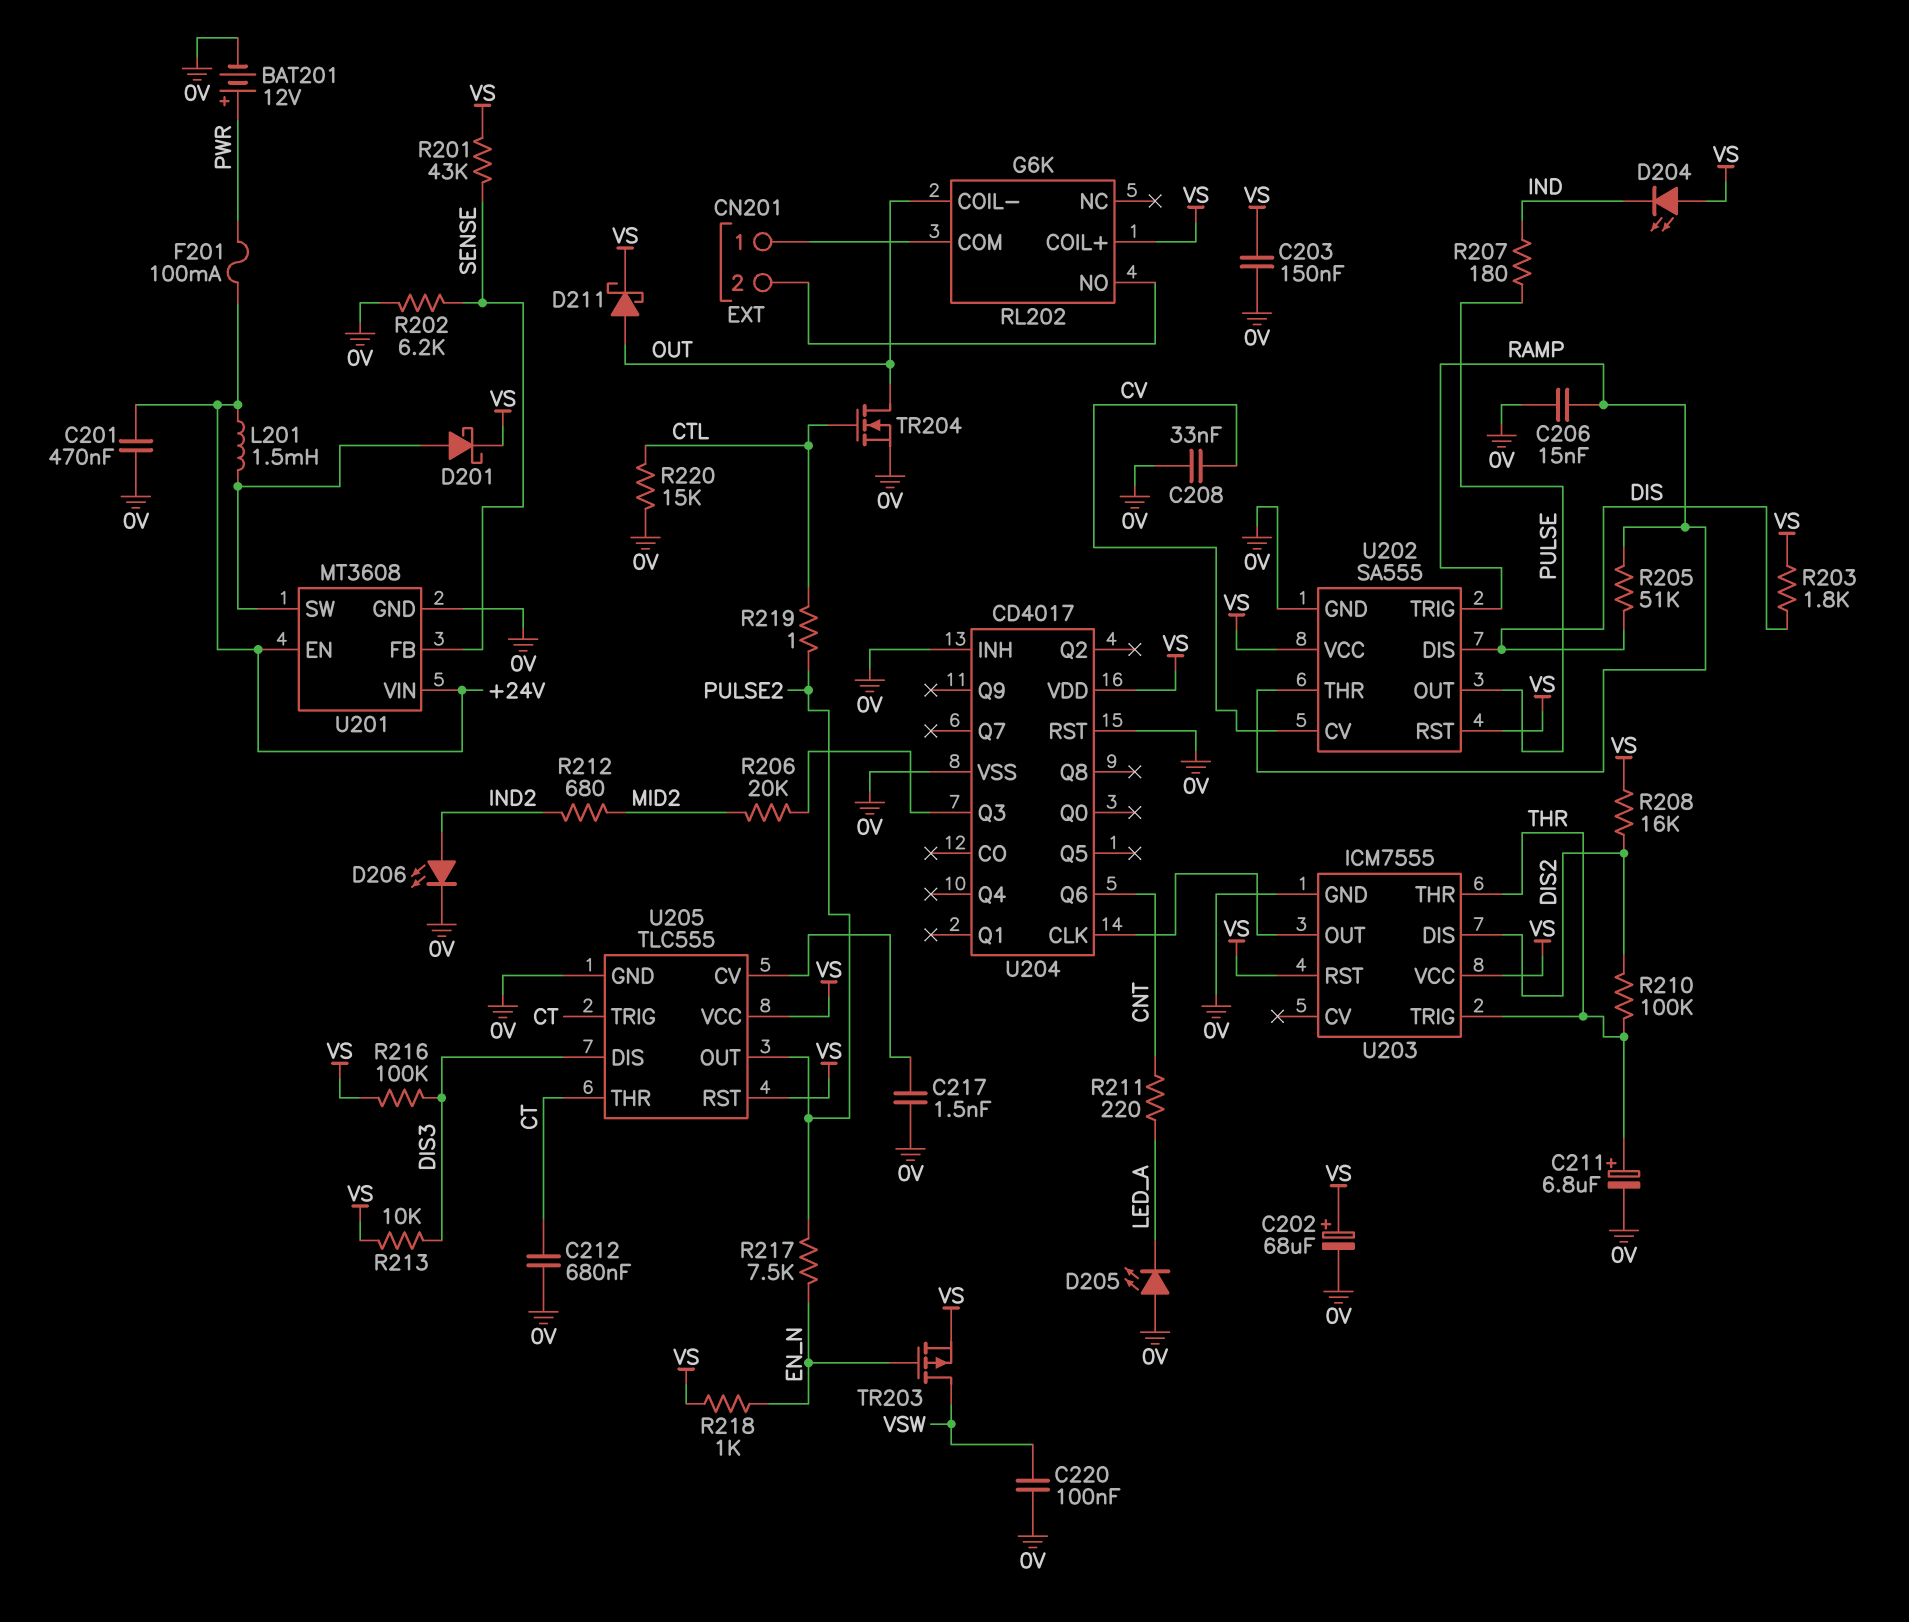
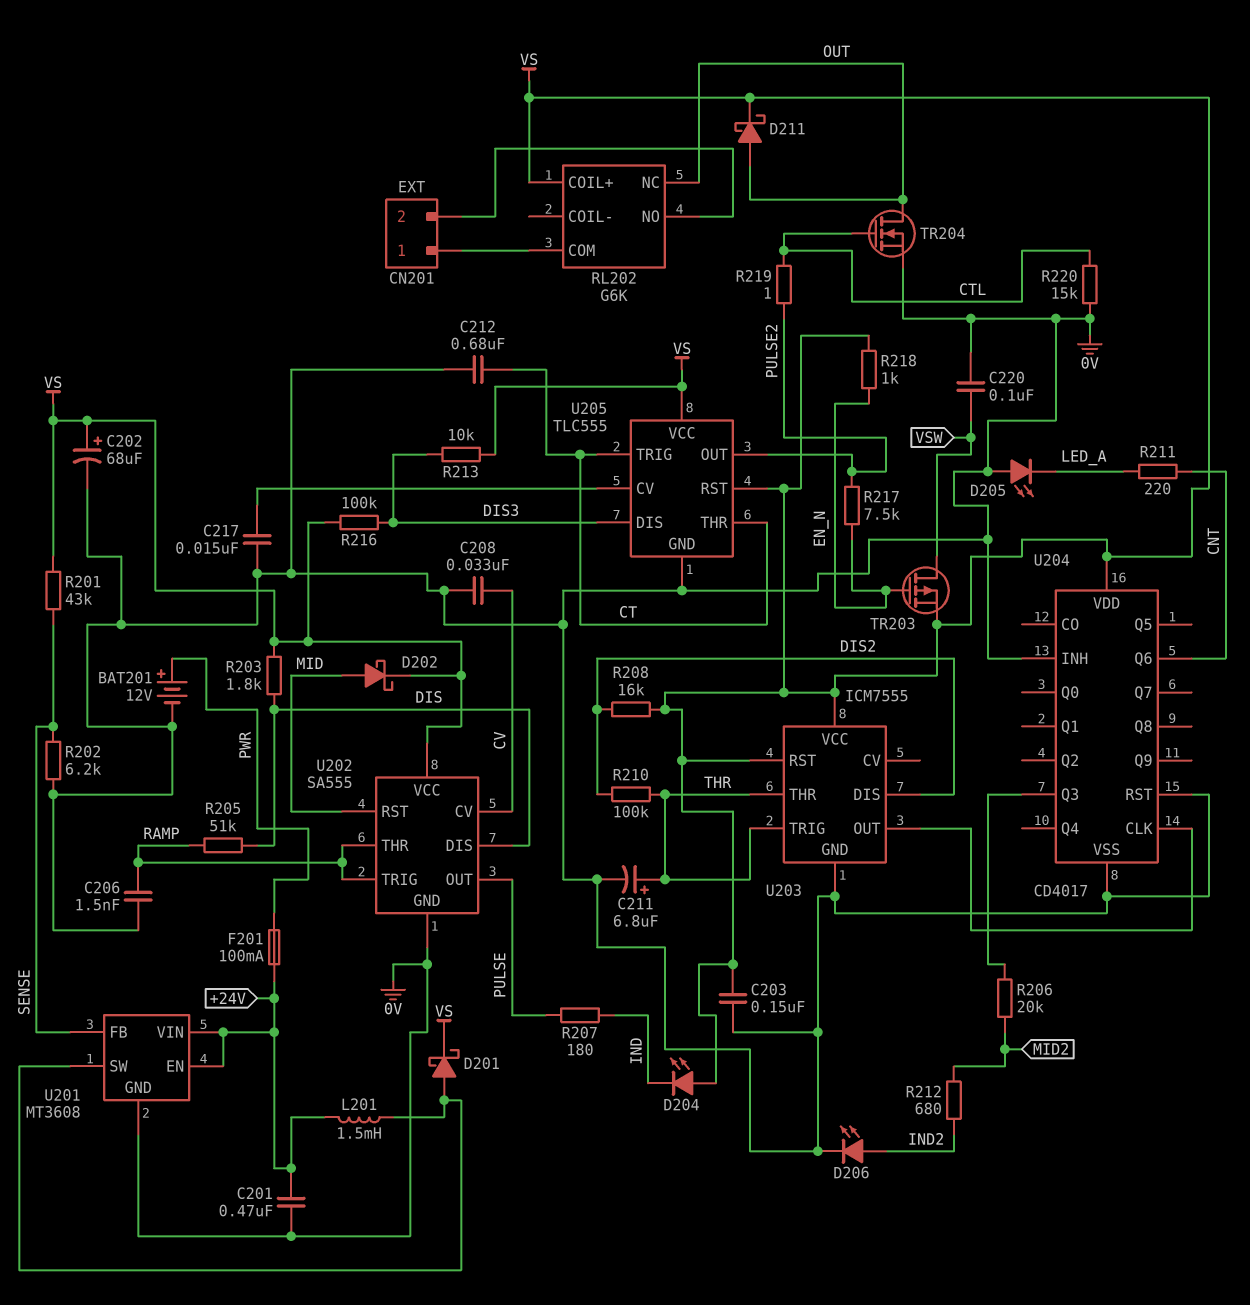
C206: 15nF (0V, RAMP) -> 1.5nF (0V, RAMP)
C217: 1.5nF (0V, U205/CV) -> 15nF (0V, U205/CV)
D202: none -> schottky (A MID, K VS)
RL202 pin COIL-: OUT -> none
RL202 pin NC: none -> OUT
U202 pin RST: VS -> MID

